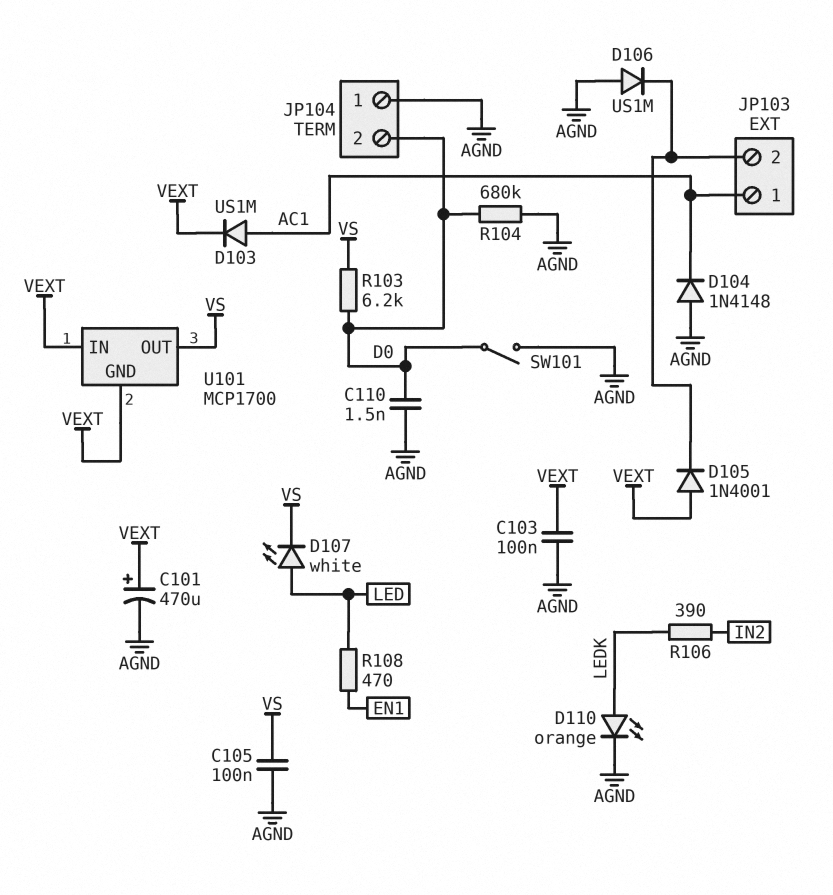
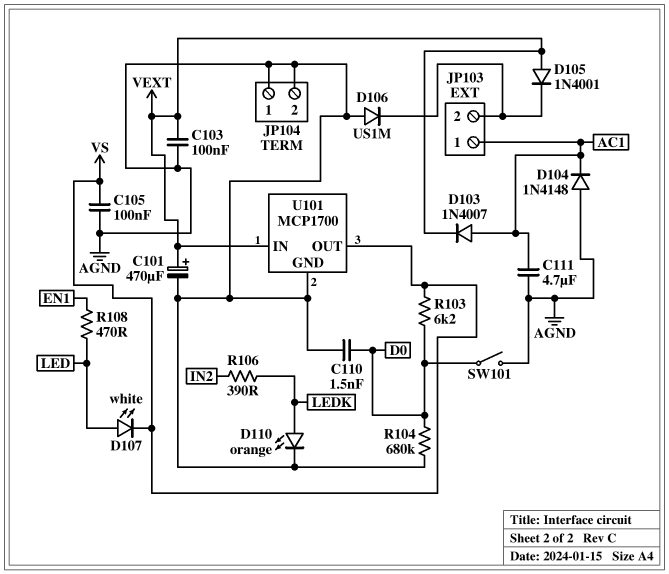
C111: none -> 4.7uF (AC1, AGND)
D103: diode US1M (A AC1, K VEXT) -> diode 1N4007 (A AC1, K VEXT)
JP104 pin 2: D0 -> AGND
U101 pin GND: VEXT -> AGND

